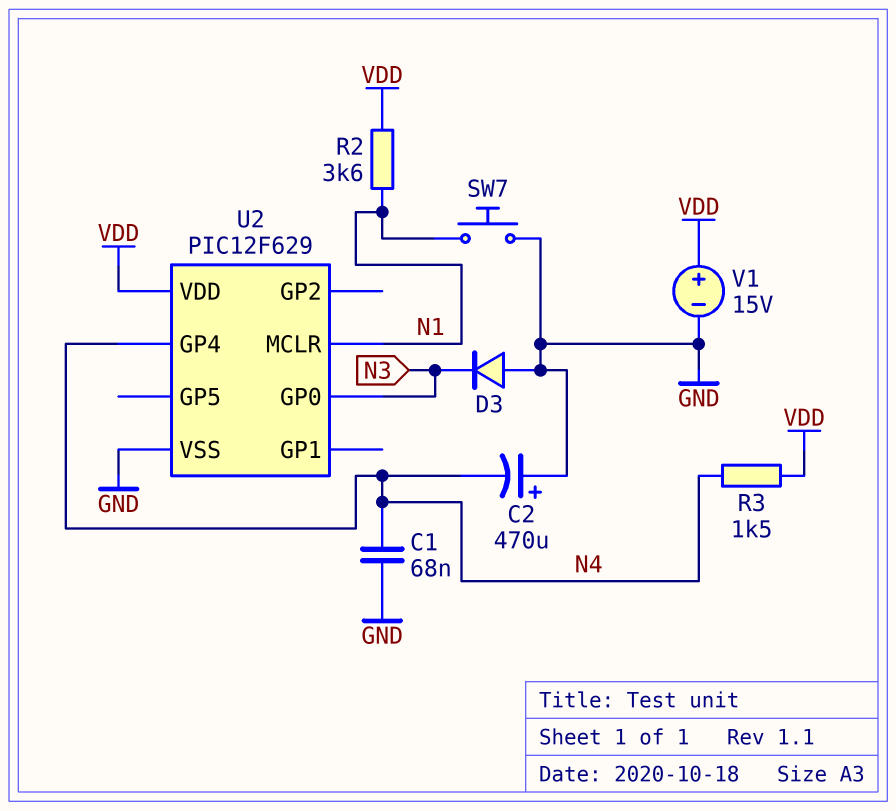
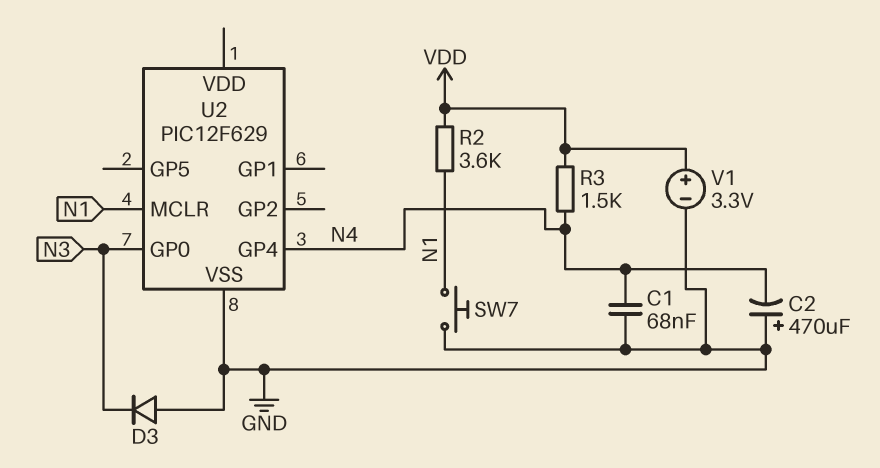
U2 pin VDD: VDD -> none
V1: 15V (plus VDD, minus GND) -> 3.3V (plus VDD, minus GND)

